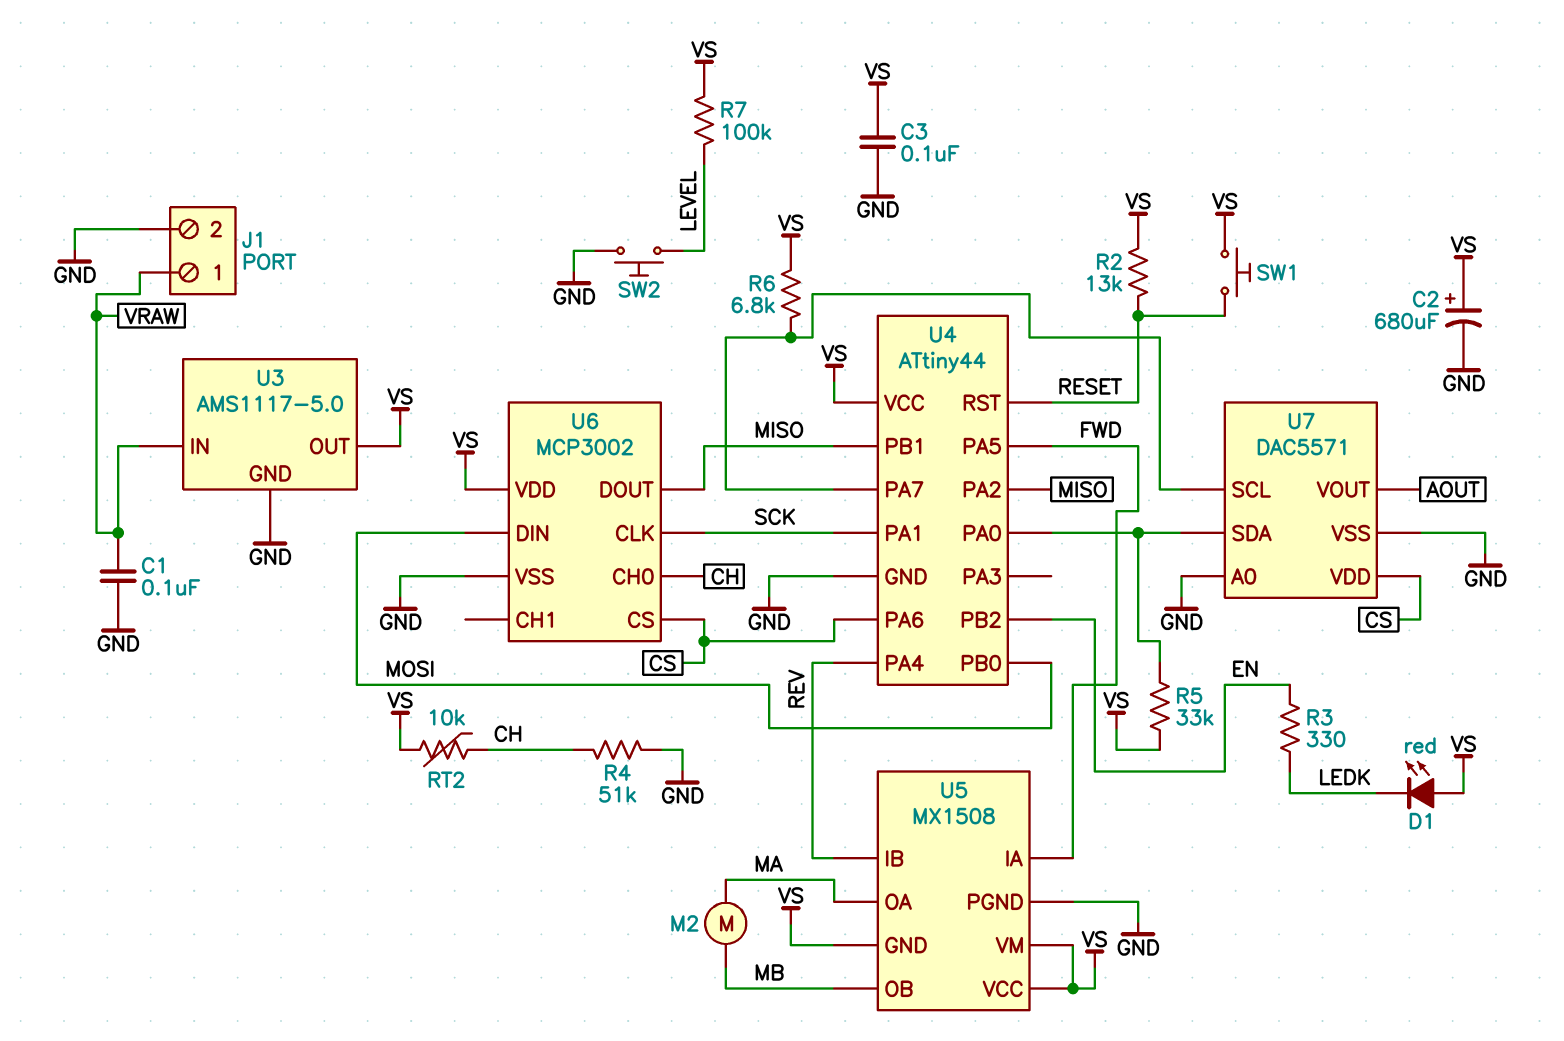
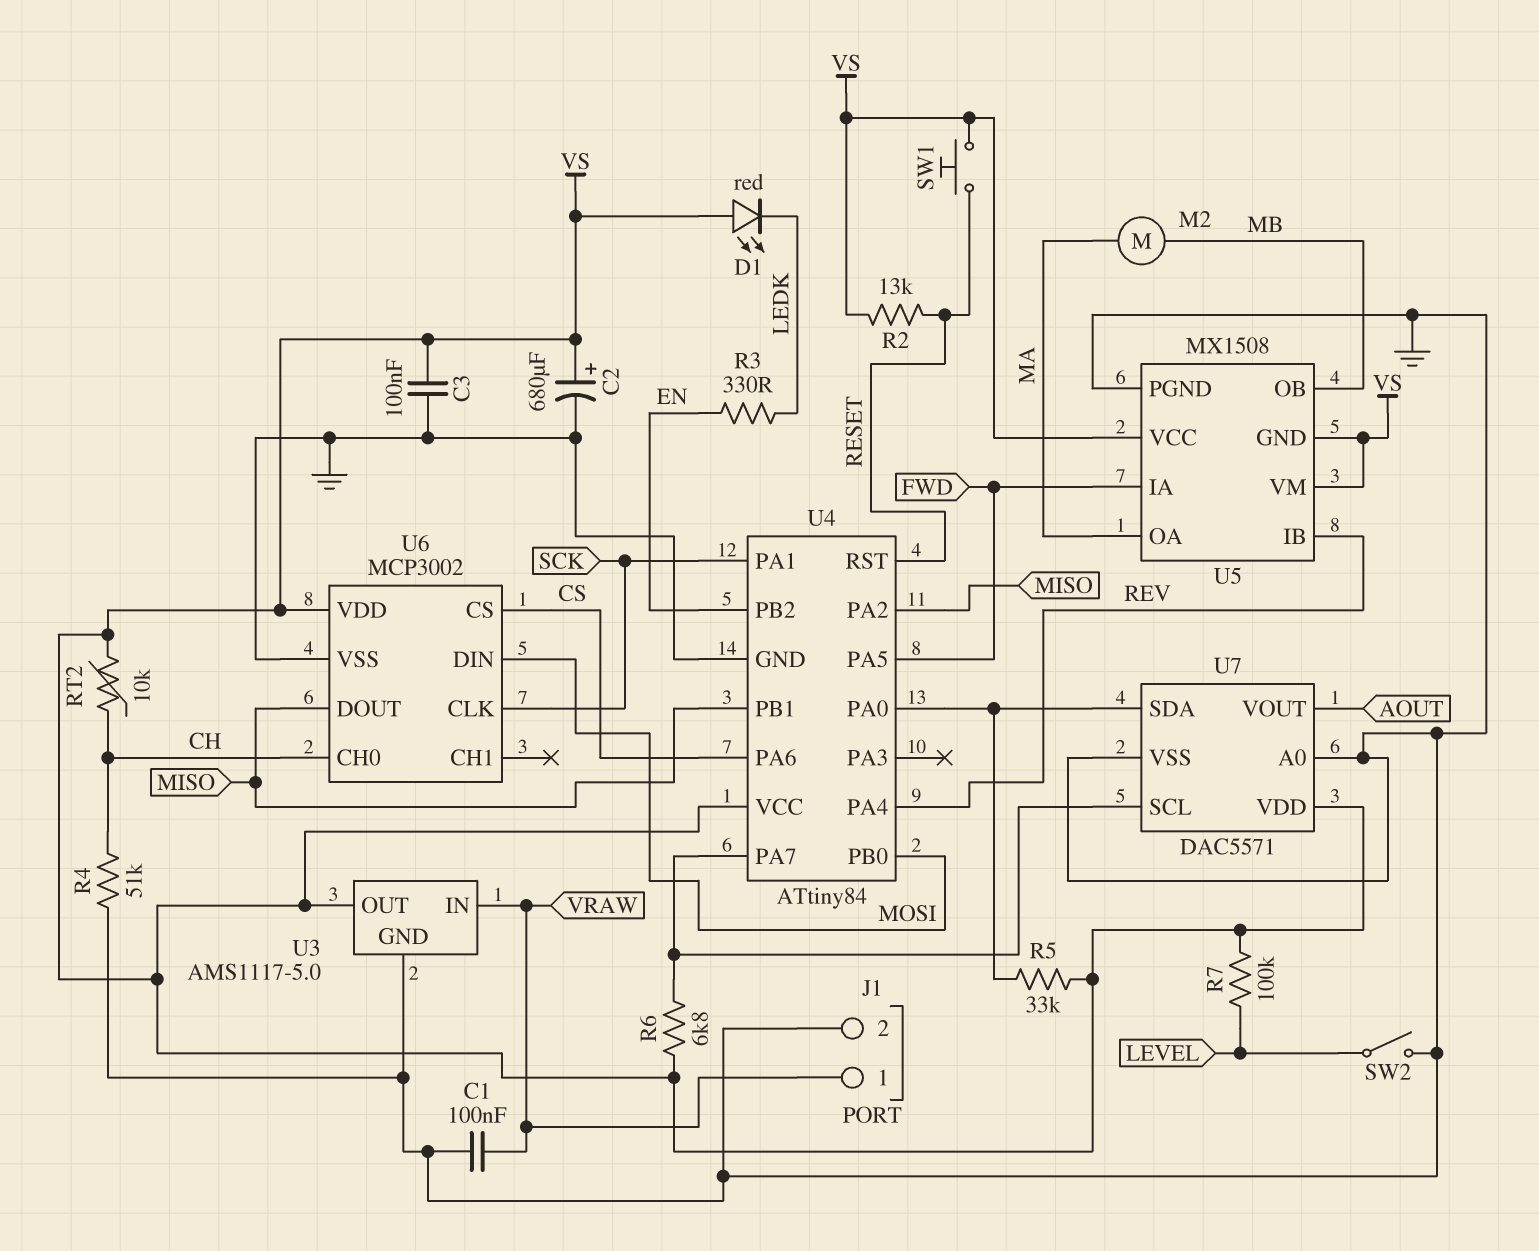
SW2: button (GND, LEVEL) -> switch (GND, LEVEL)
U4: ATtiny44 -> ATtiny84
U7 pin VDD: CS -> VS

